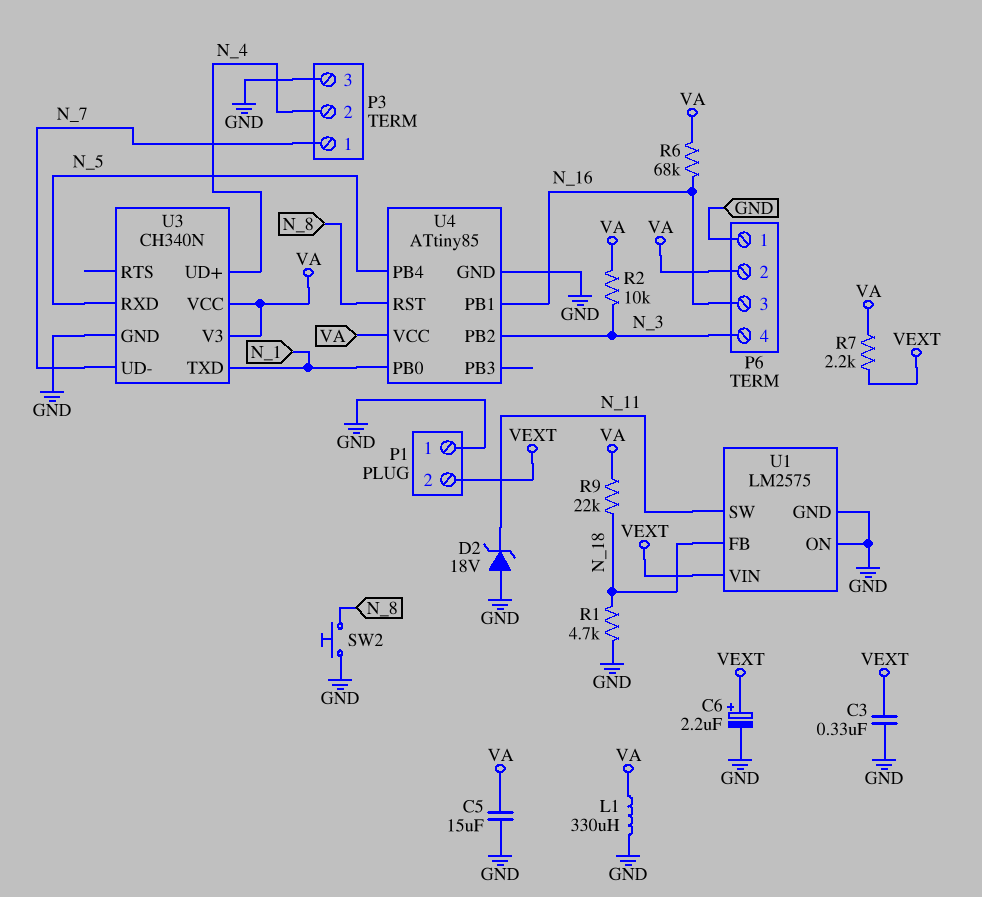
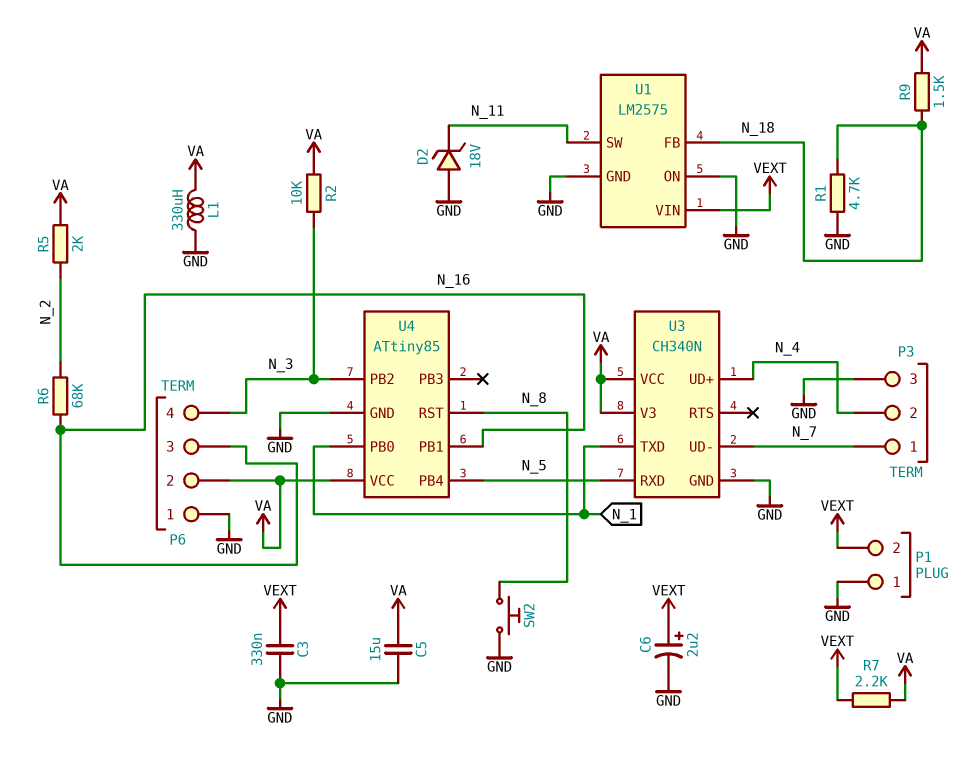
R5: none -> 2k (N_2, VA)
R6: 68k (N_16, VA) -> 68k (N_2, N_16)
R9: 22k (N_18, VA) -> 1.5k (N_18, VA)

